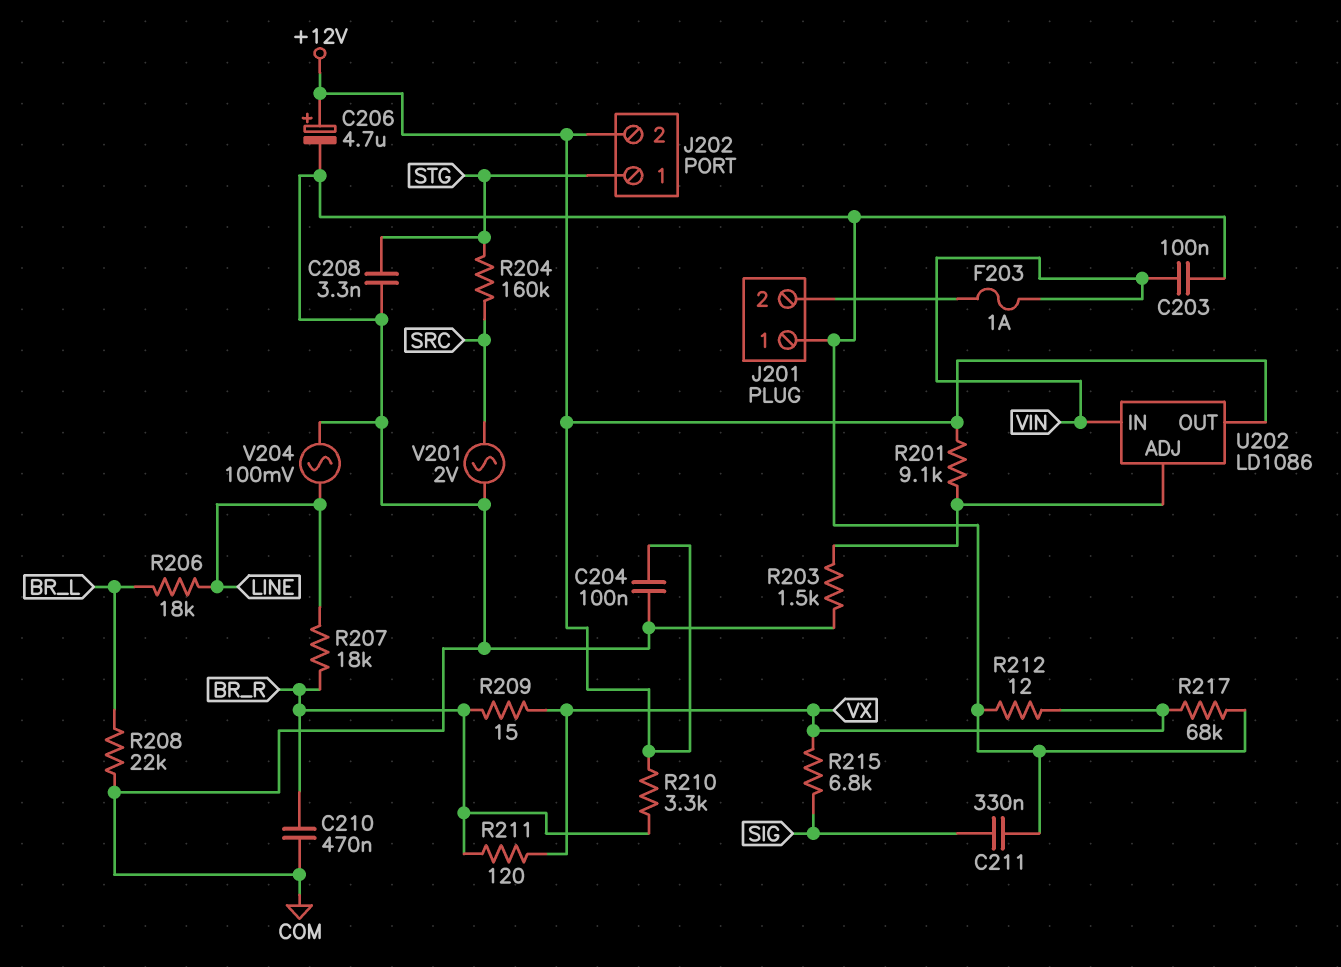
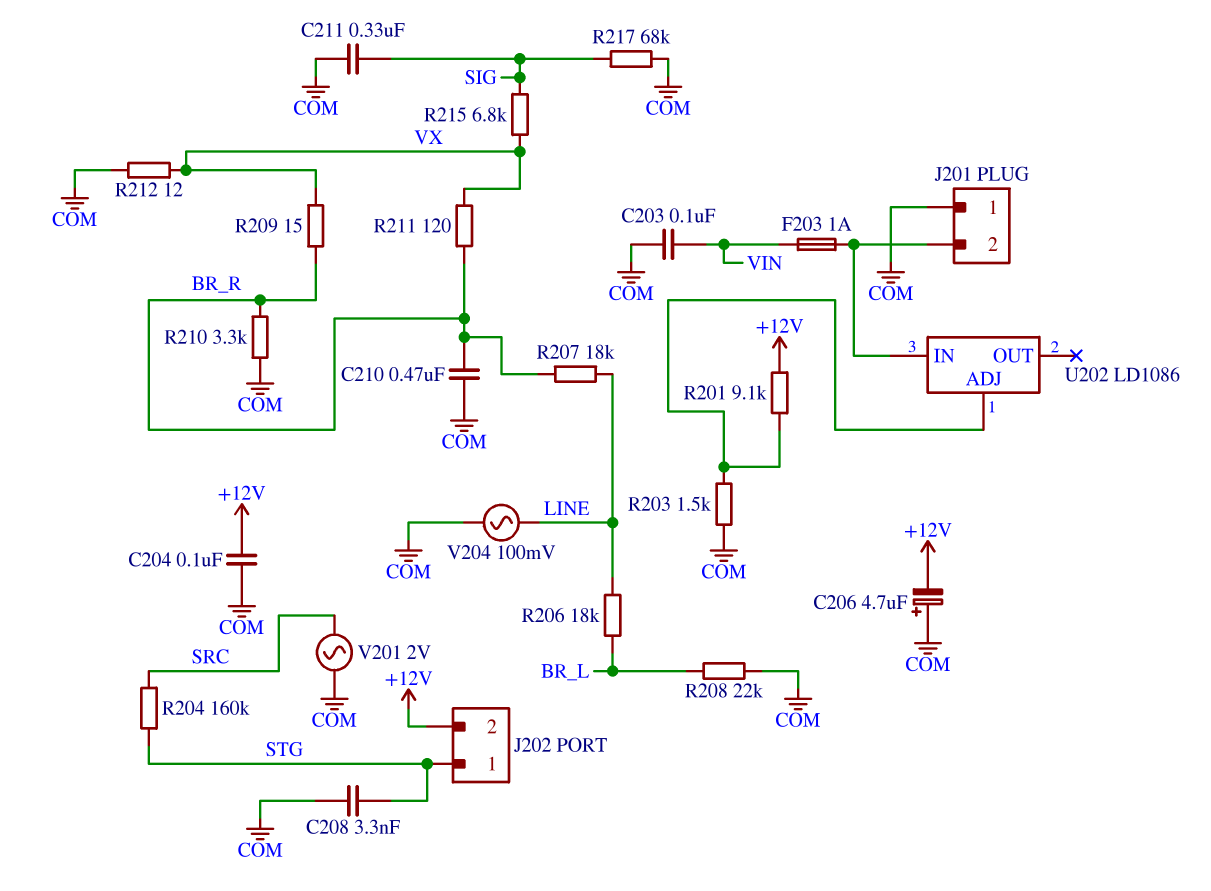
C206: 4.7uF (plus +12V, minus COM) -> 4.7uF (plus COM, minus +12V)
R210: 3.3k (+12V, BR_R) -> 3.3k (BR_R, COM)
R217: 68k (COM, VX) -> 68k (COM, SIG)
U202 pin IN: VIN -> J201/2
U202 pin OUT: +12V -> none

